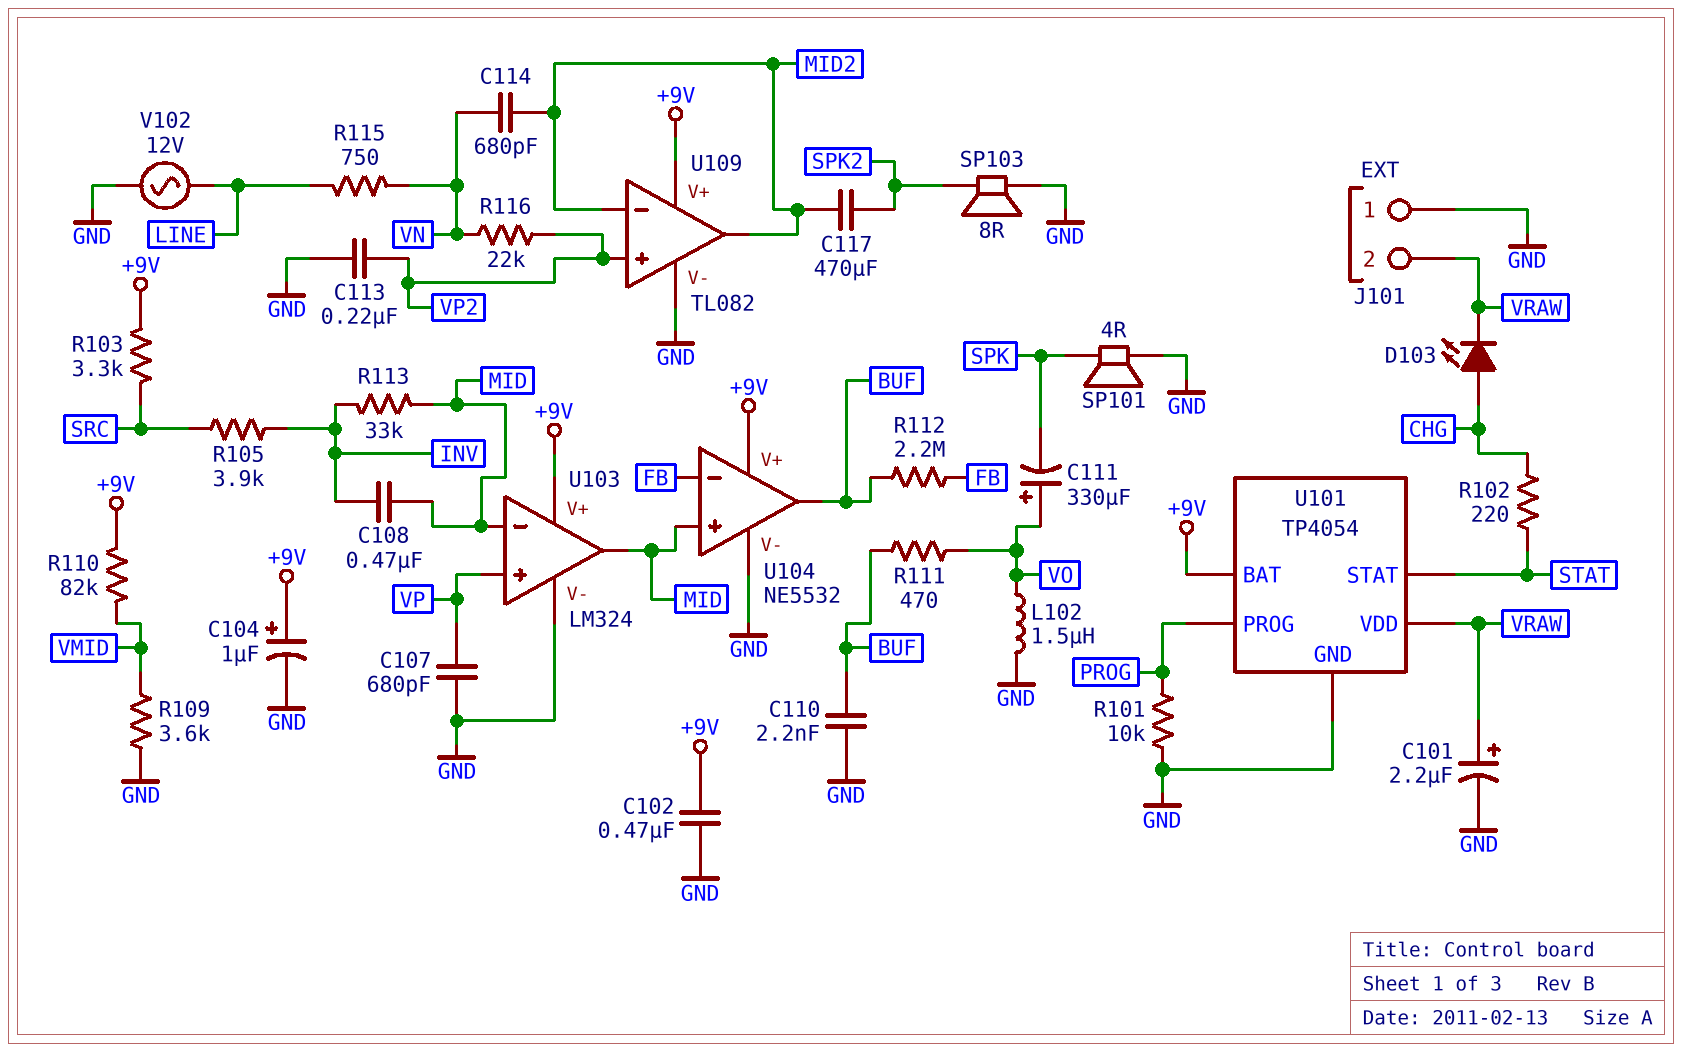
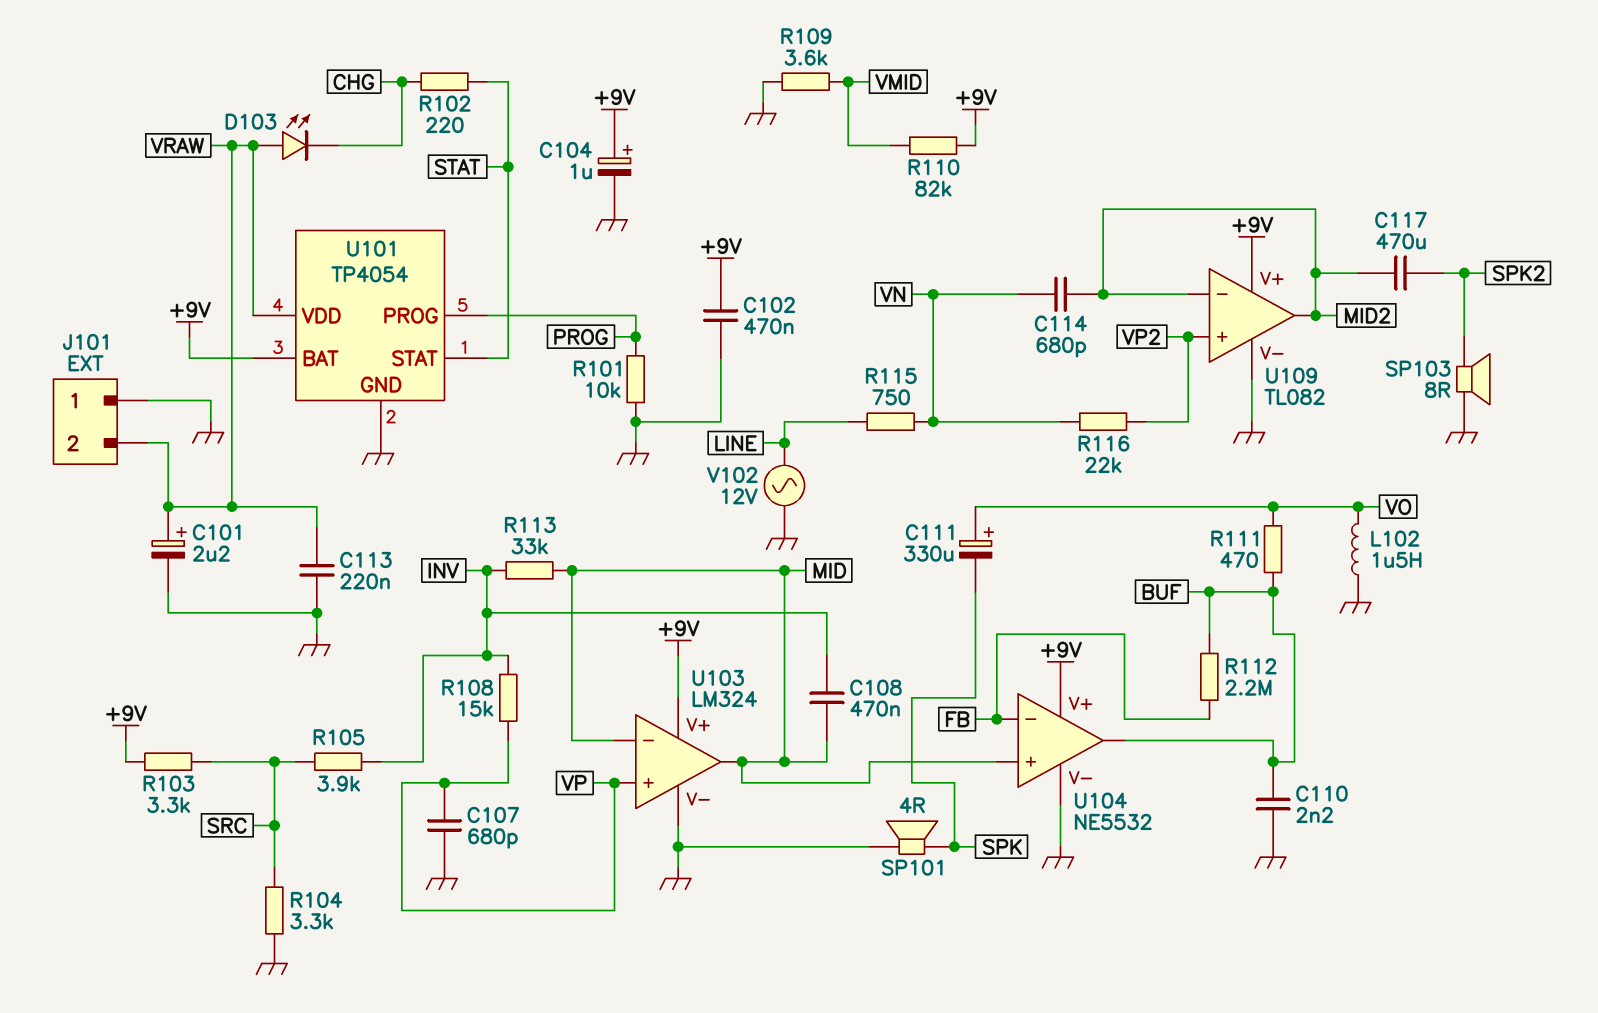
C113: 220nF (GND, VP2) -> 220nF (GND, VRAW)
D103: LED (A CHG, K VRAW) -> LED (A VRAW, K CHG)
R104: none -> 3.3k (GND, SRC)
R108: none -> 15k (INV, VP)

